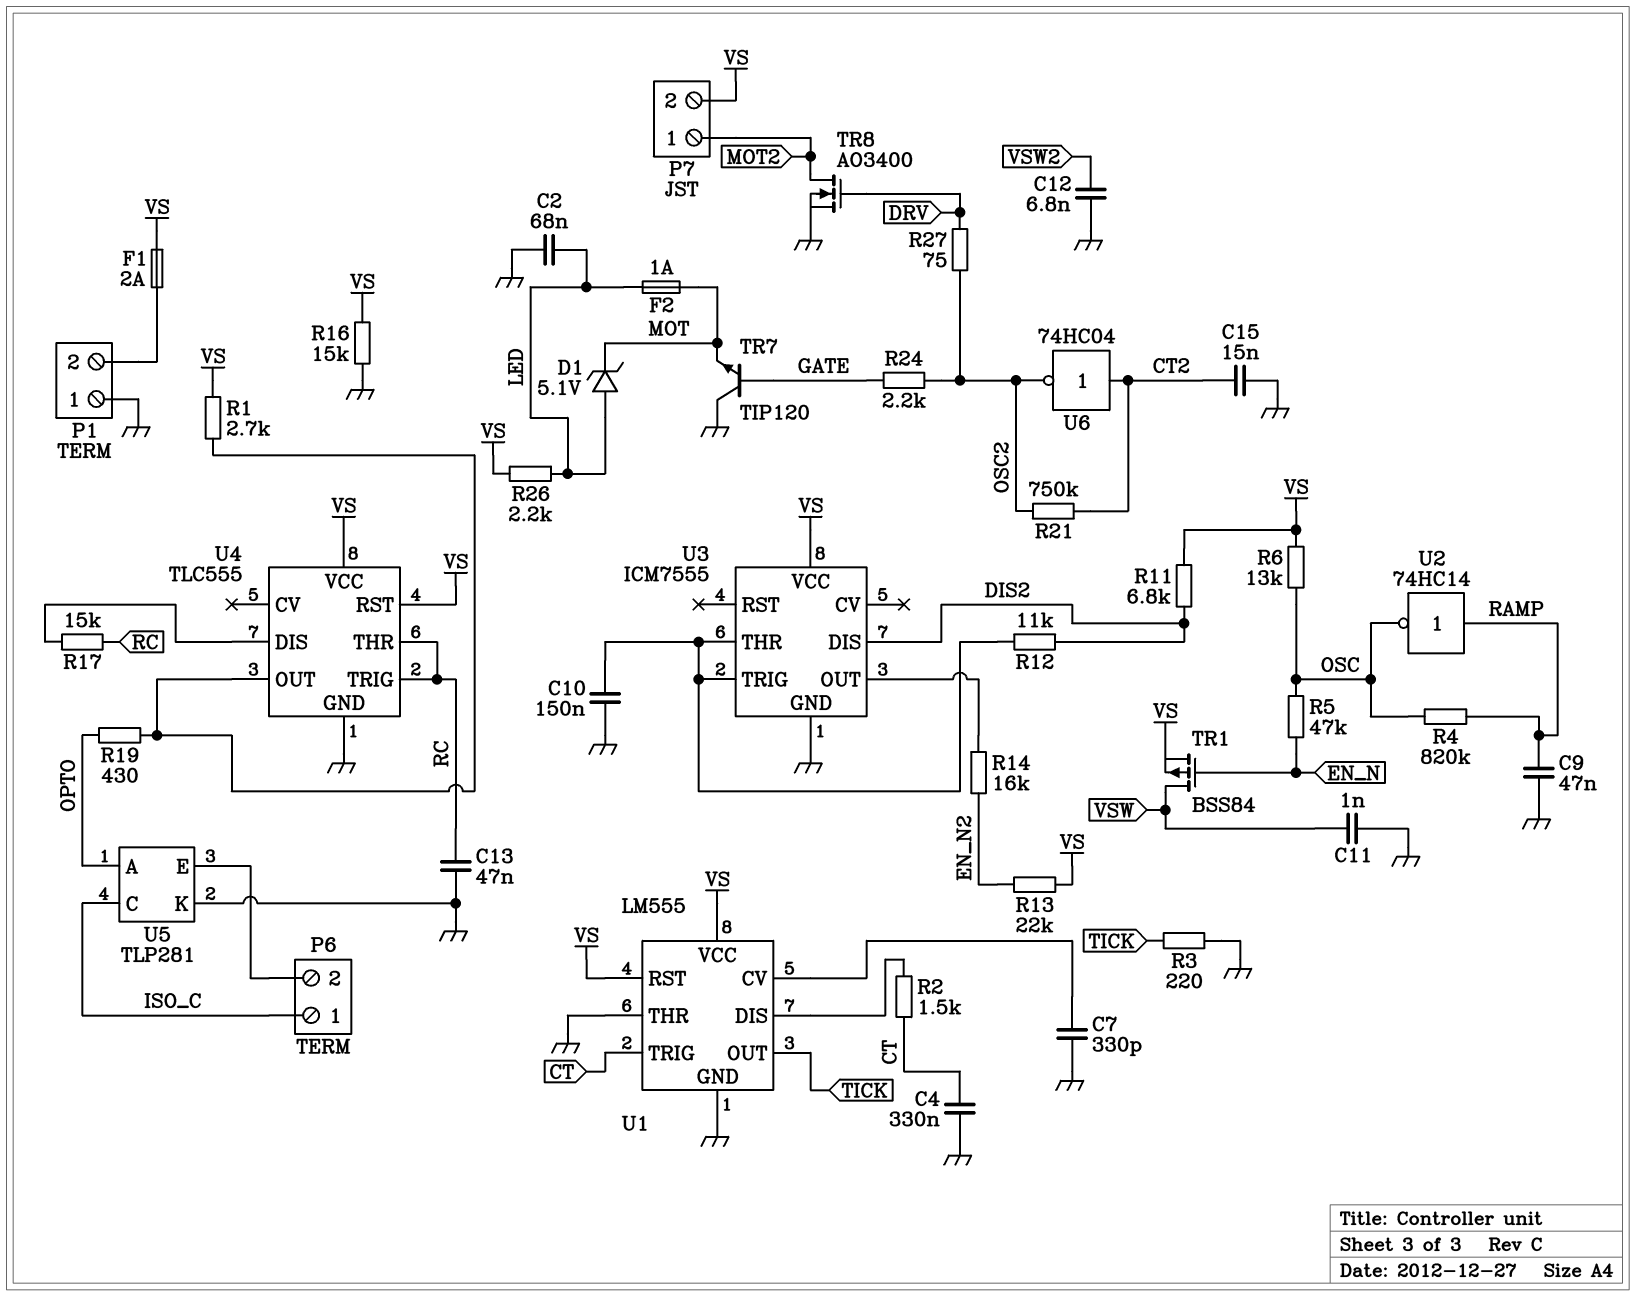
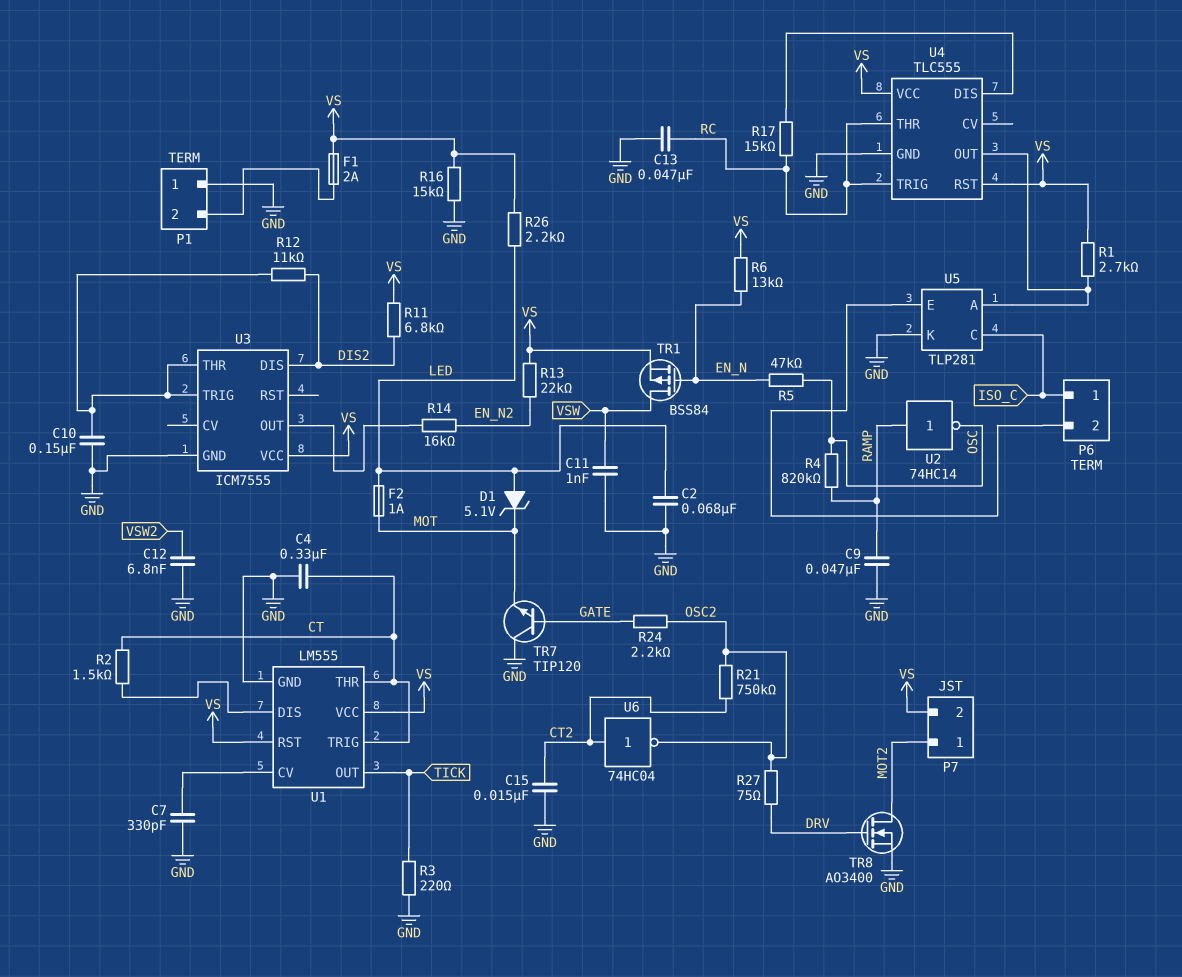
R6: 13k (OSC, VS) -> 13k (EN_N, VS)
R19: 430 (OPTO, U4/OUT) -> none
U1 pin THR: GND -> CT
U5 pin A: OPTO -> U4/OUT

